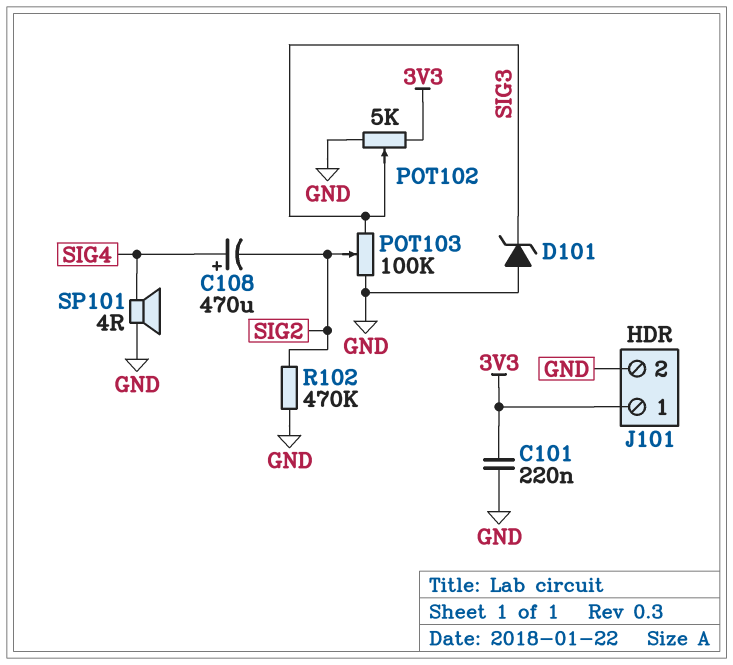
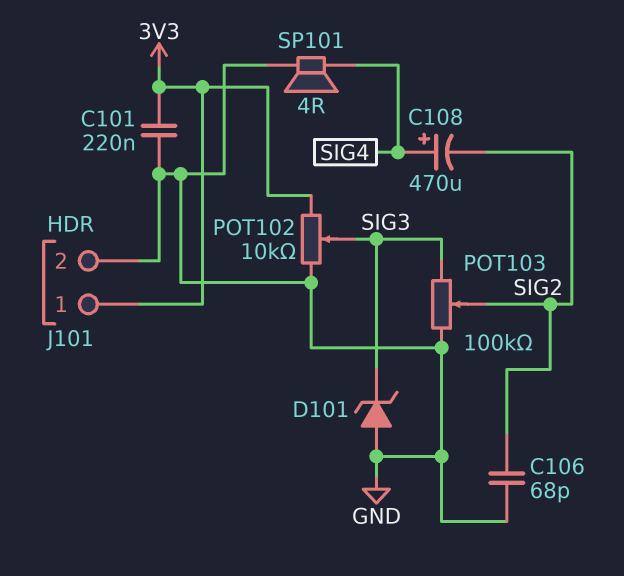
C106: none -> 68pF (GND, SIG2)
POT102: 5k (3V3, GND, wiper SIG3) -> 10k (3V3, GND, wiper SIG3)
R102: 470k (GND, SIG2) -> none

